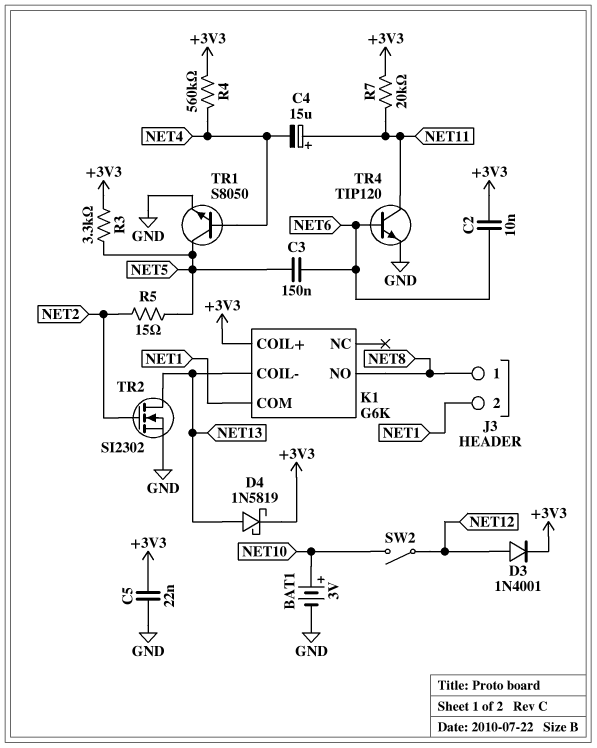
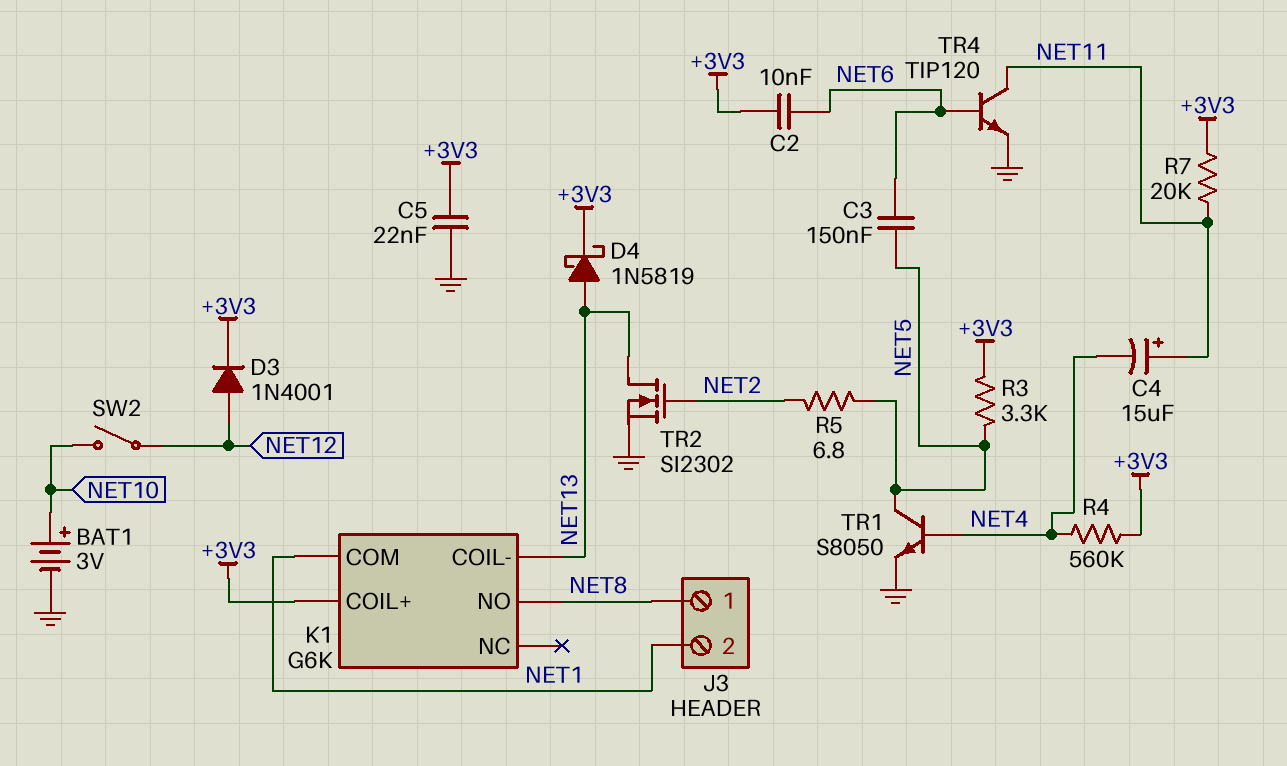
R5: 15 (NET2, NET5) -> 6.8 (NET2, NET5)

